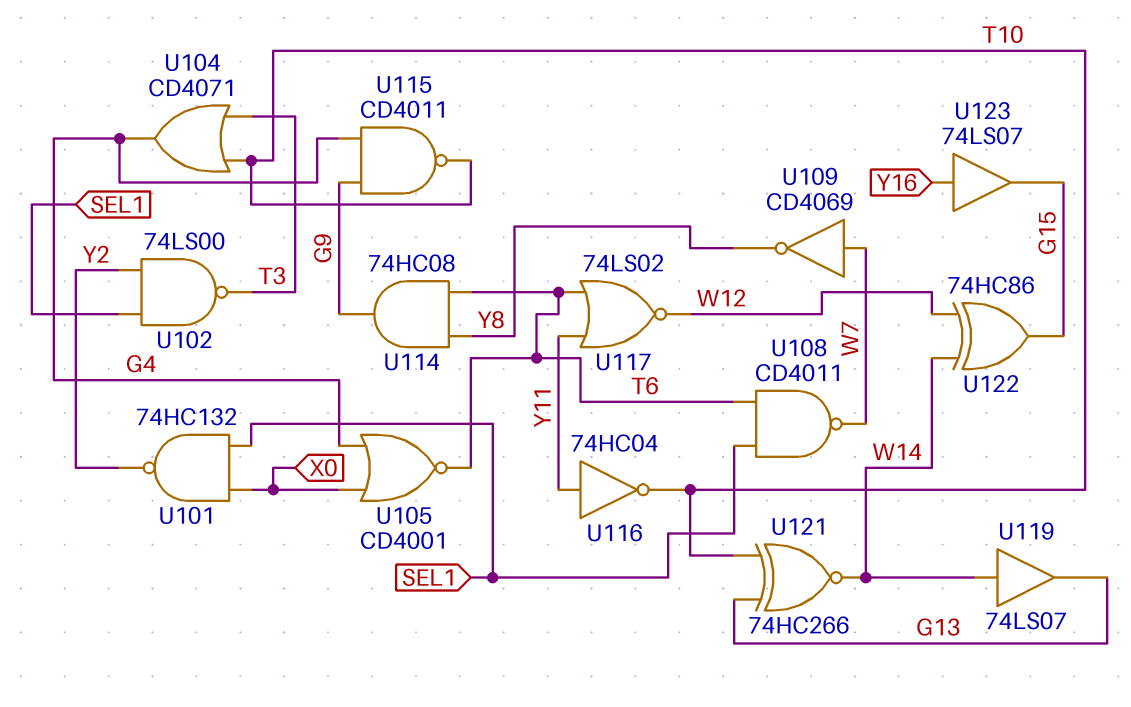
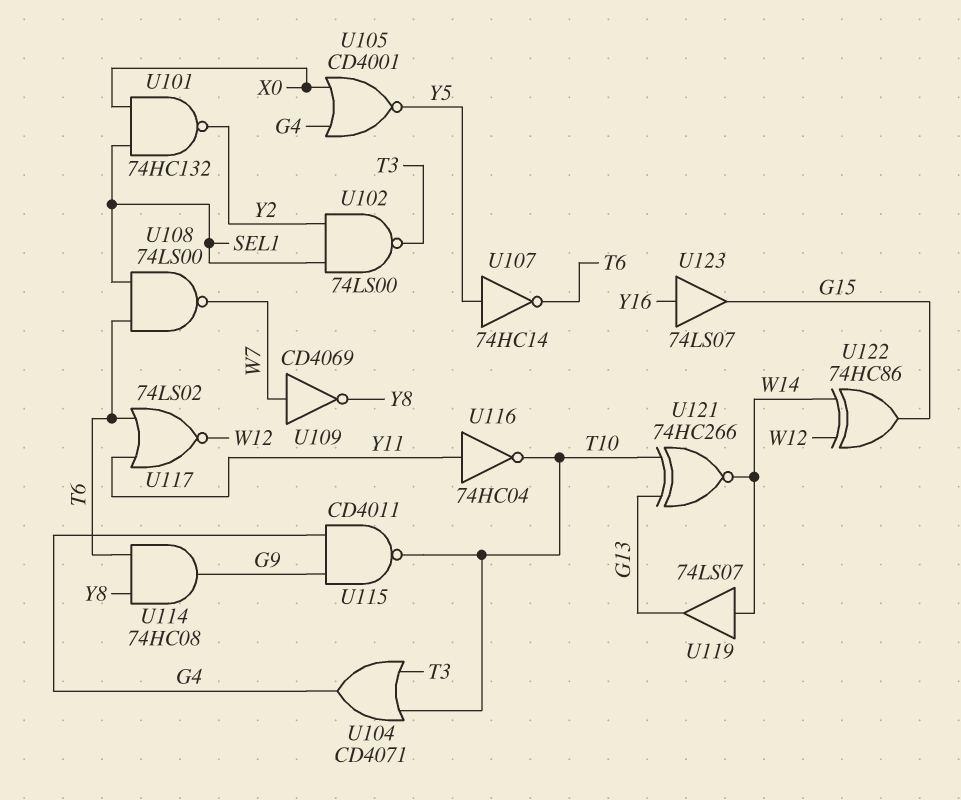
U105: NOR CD4001 (in G4, in X0, out T6) -> NOR CD4001 (in G4, in X0, out Y5)
U107: none -> NOT 74HC14 (in Y5, out T6)
U108: NAND CD4011 (in SEL1, in T6, out W7) -> NAND 74LS00 (in SEL1, in T6, out W7)

